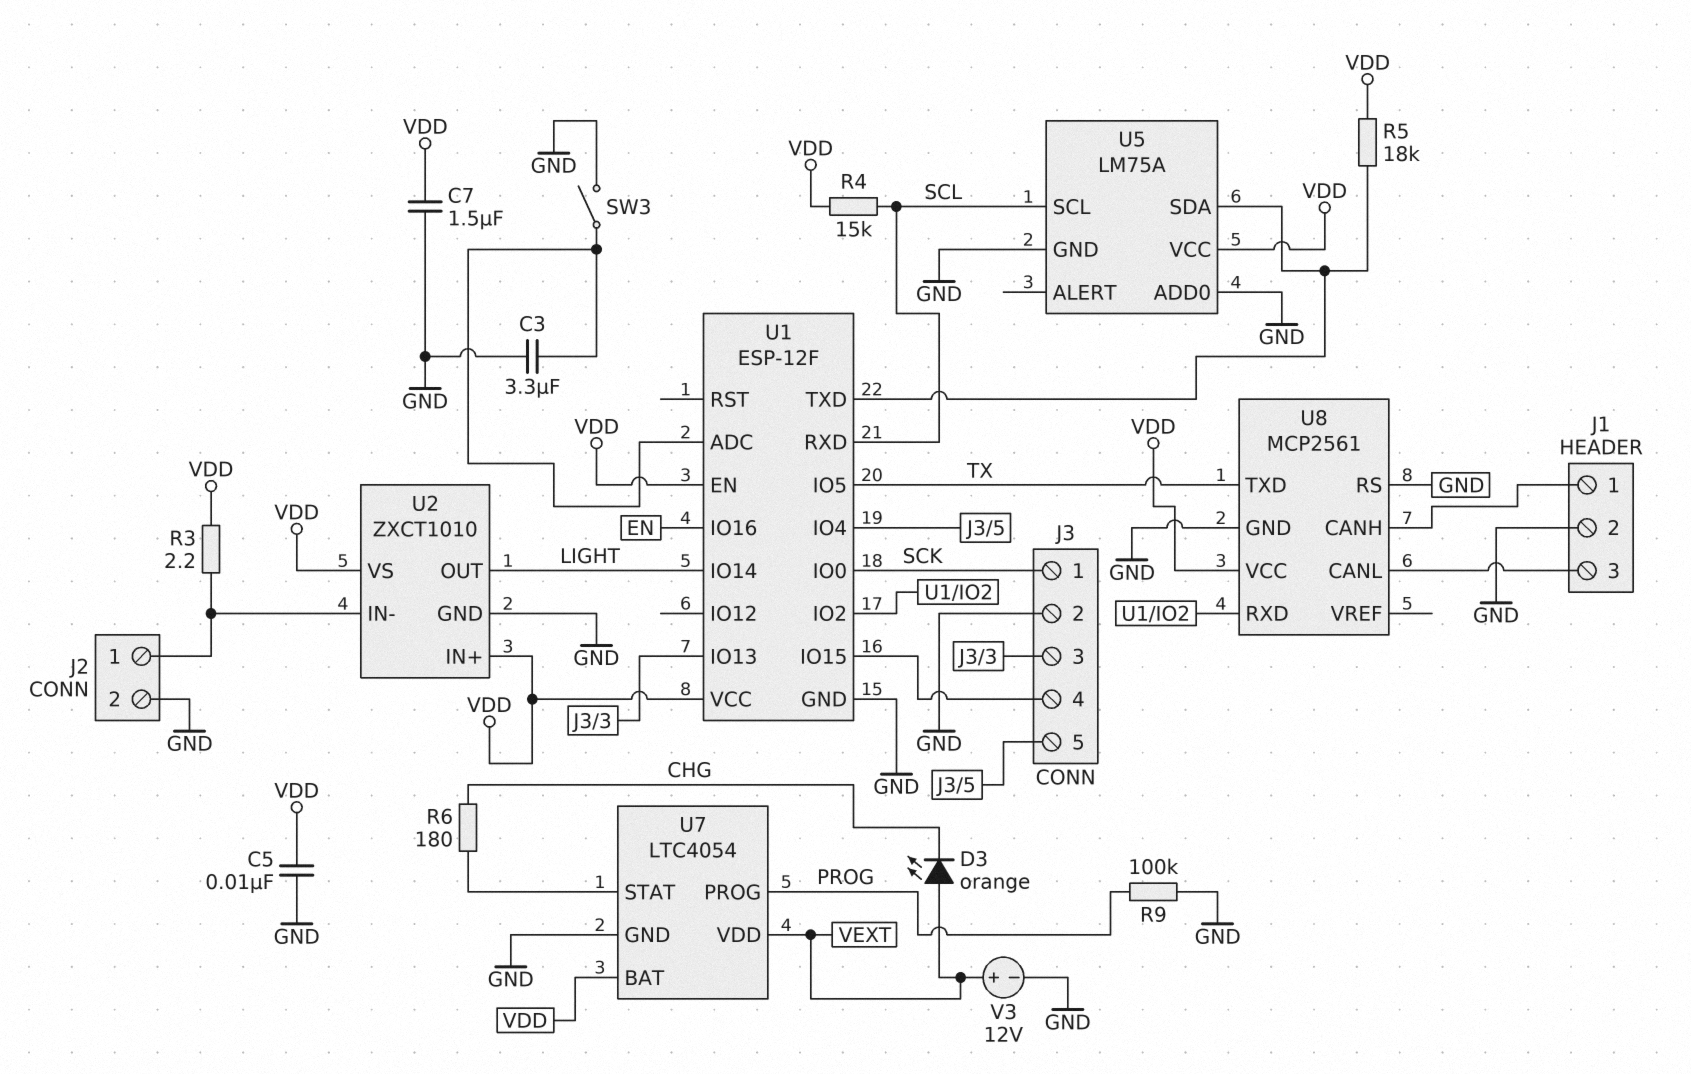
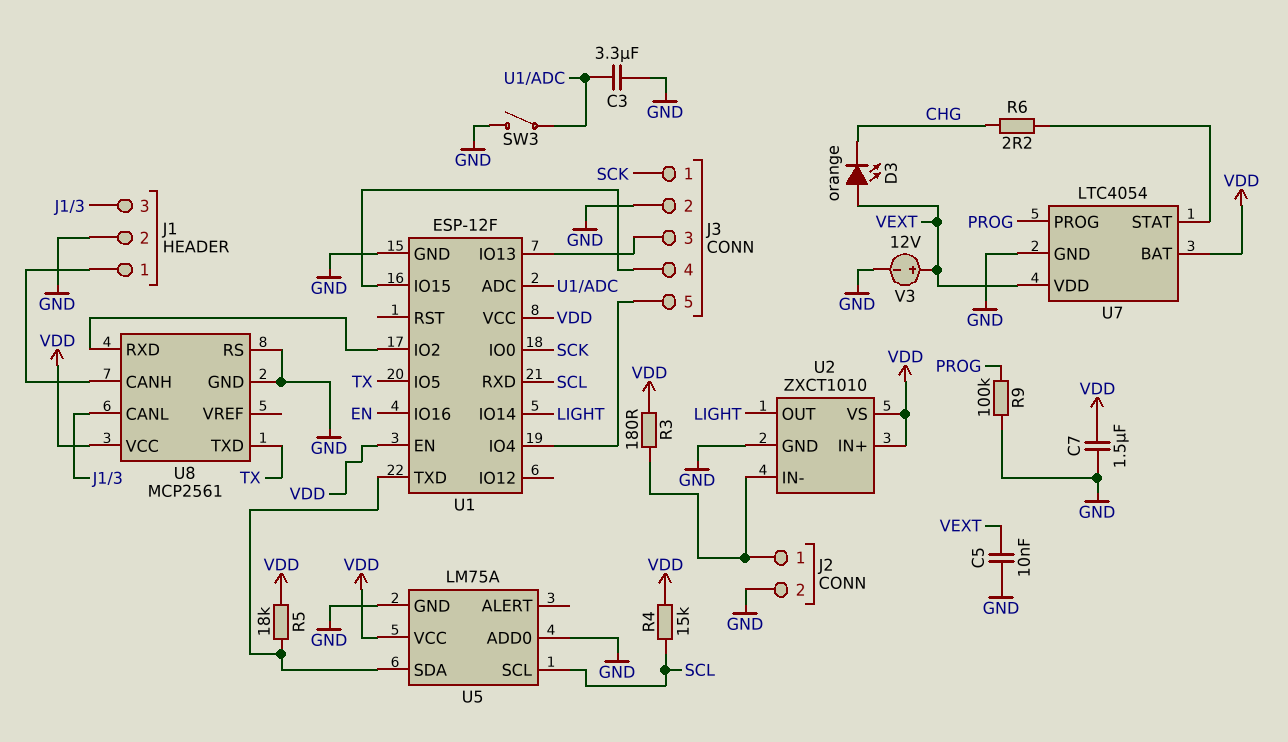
C5: 10nF (GND, VDD) -> 10nF (GND, VEXT)
R3: 2.2 (J2/1, VDD) -> 180 (J2/1, VDD)
R6: 180 (CHG, U7/STAT) -> 2.2 (CHG, U7/STAT)

